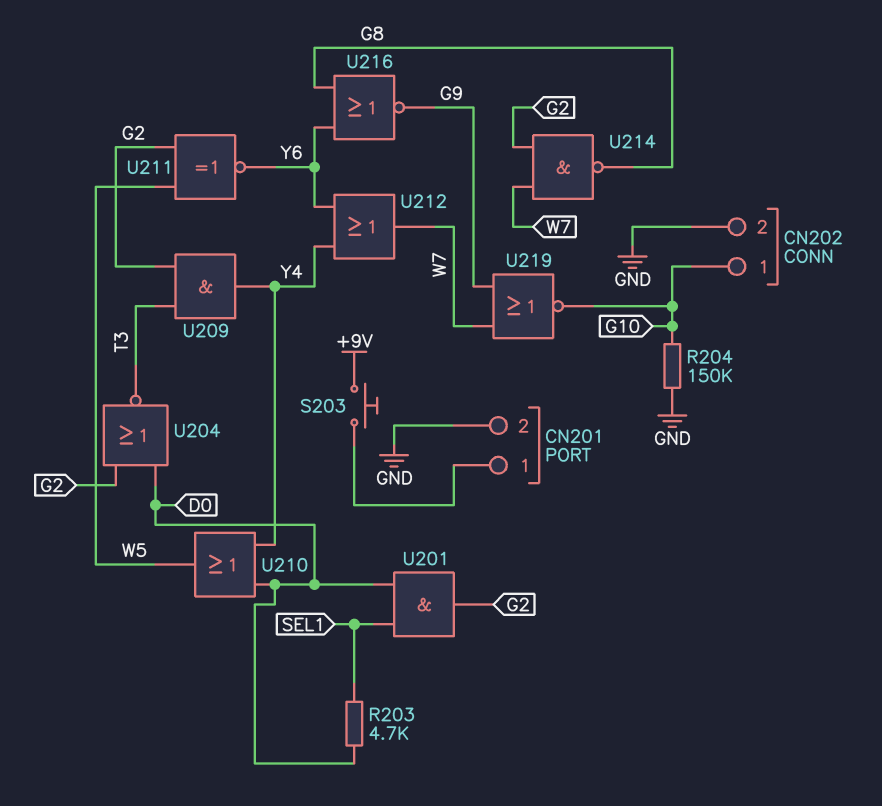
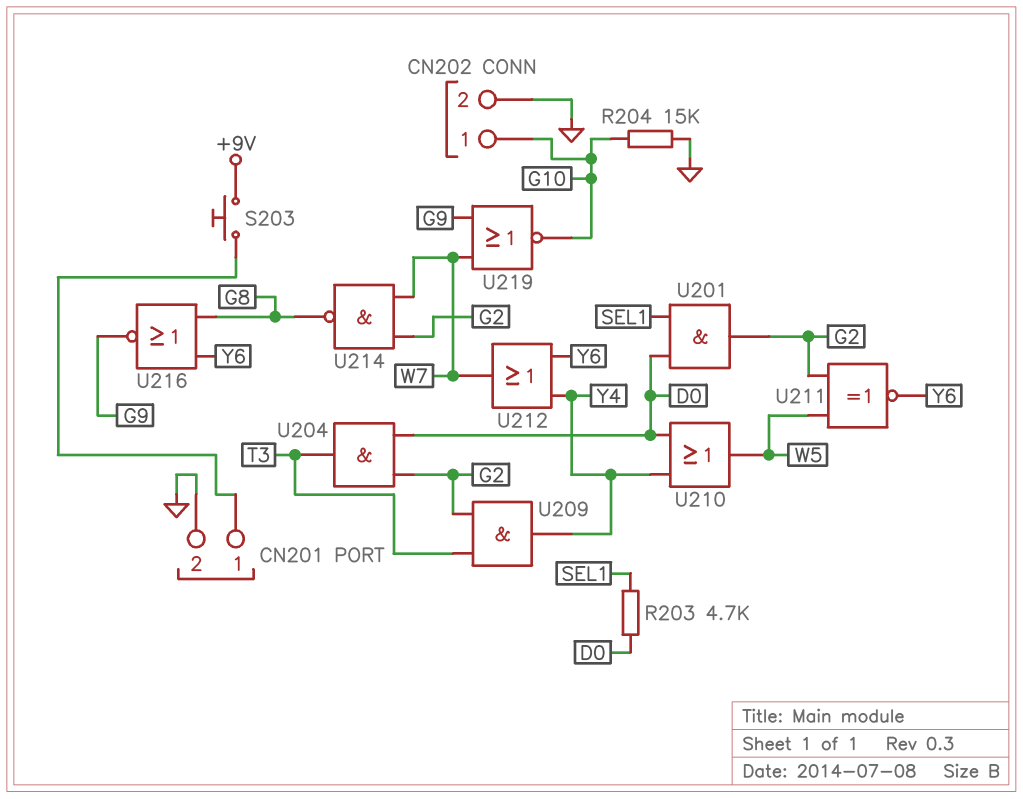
R204: 150k (G10, GND) -> 15k (G10, GND)
U204: NOR (in D0, in G2, out T3) -> AND (in D0, in G2, out T3)

